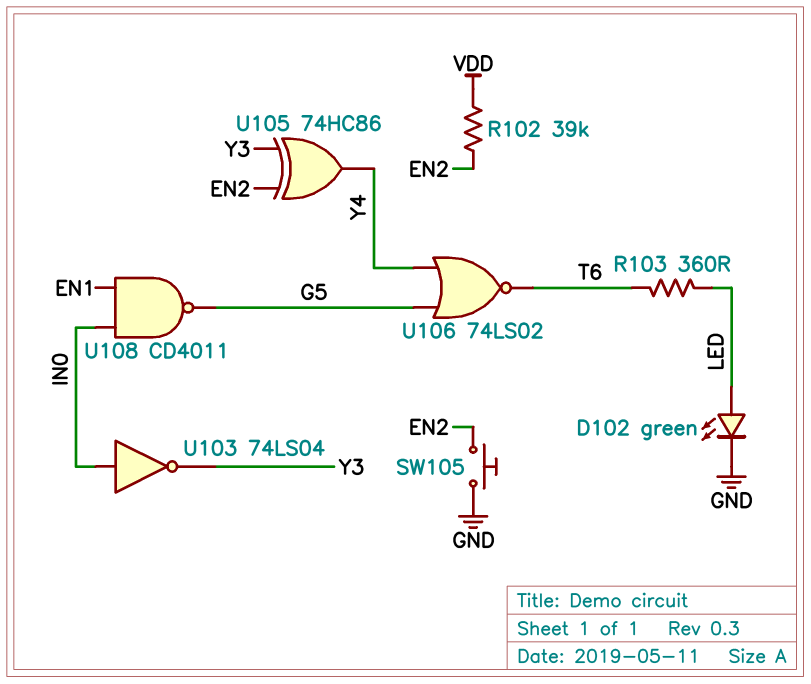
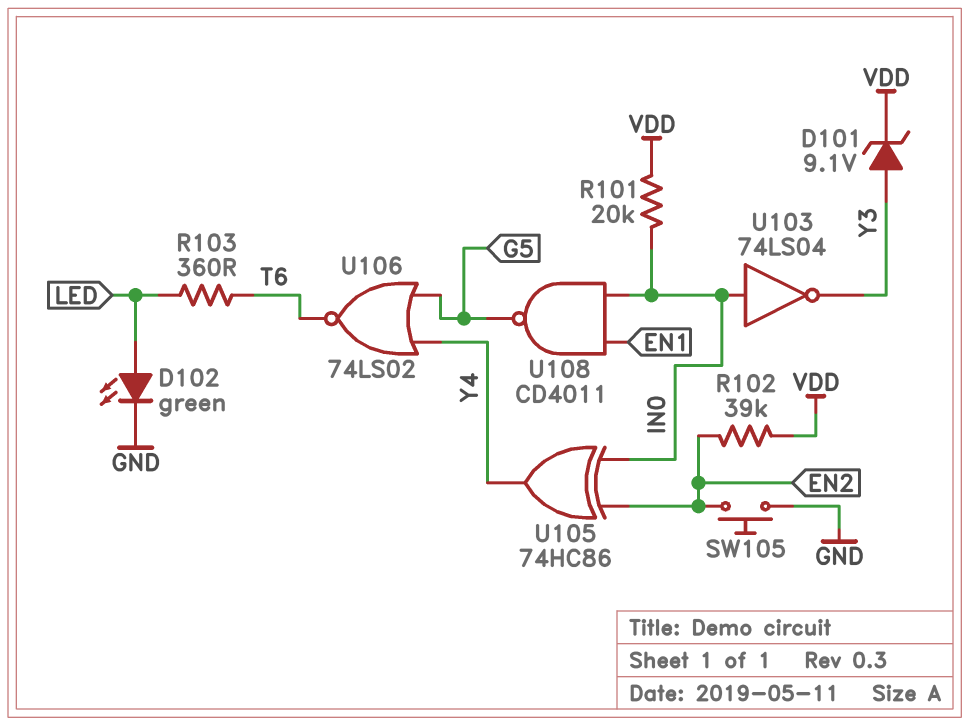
D101: none -> zener 9.1V (A Y3, K VDD)
R101: none -> 20k (IN0, VDD)
U105: XOR 74HC86 (in EN2, in Y3, out Y4) -> XOR 74HC86 (in EN2, in IN0, out Y4)

